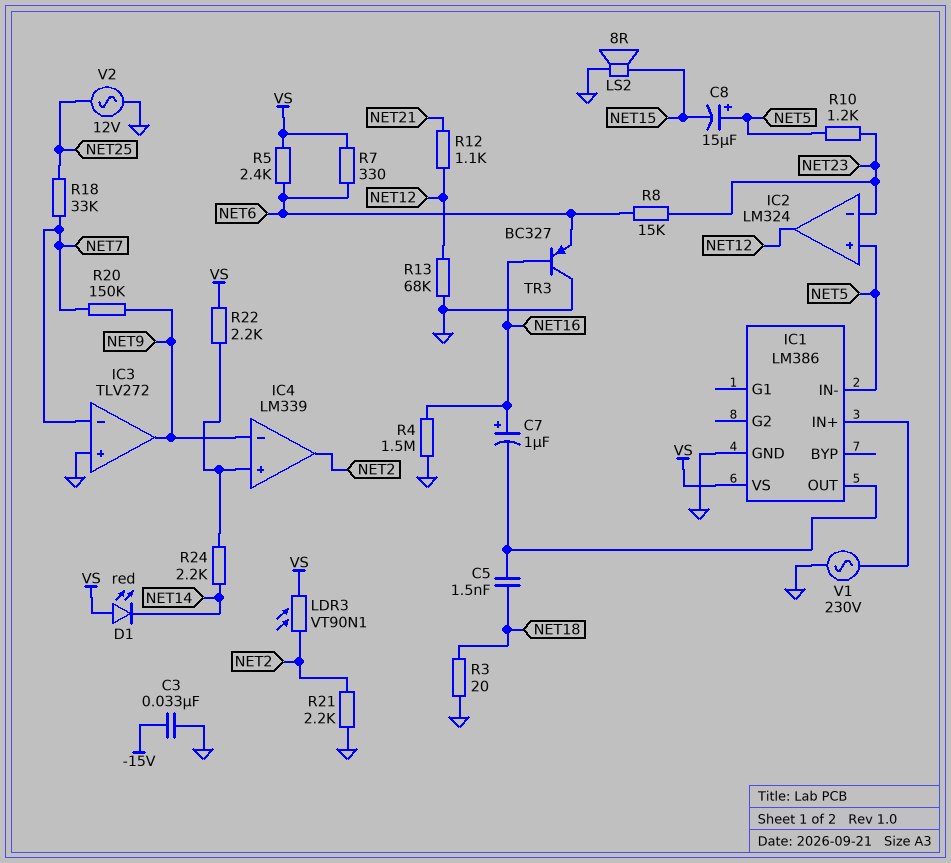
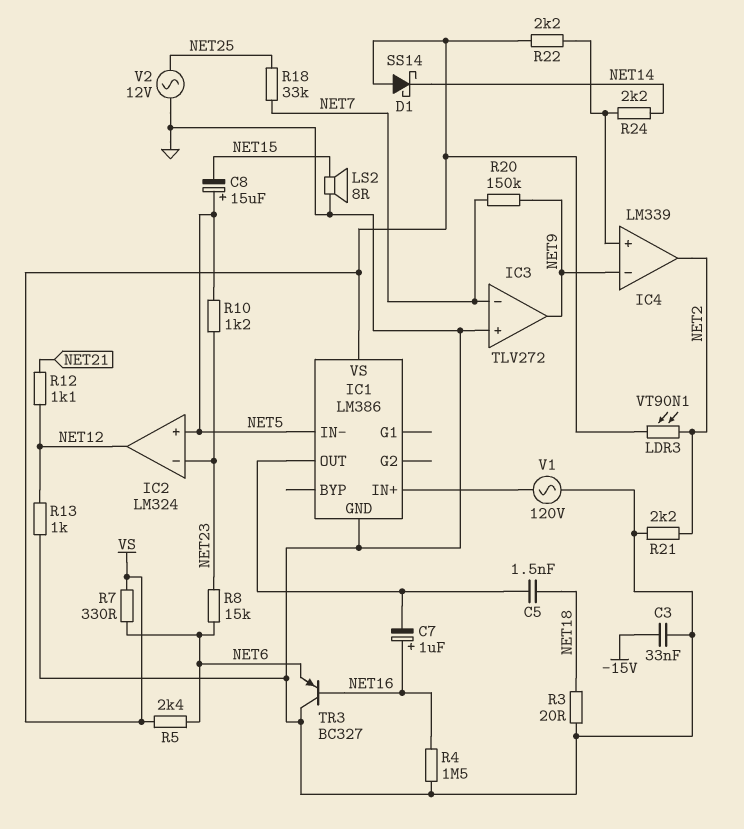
D1: LED red (A VS, K NET14) -> schottky SS14 (A VS, K NET14)
R13: 68k (GND, NET12) -> 1k (GND, NET12)
V1: AC 230V (GND, IC1/IN+) -> AC 120V (GND, IC1/IN+)

